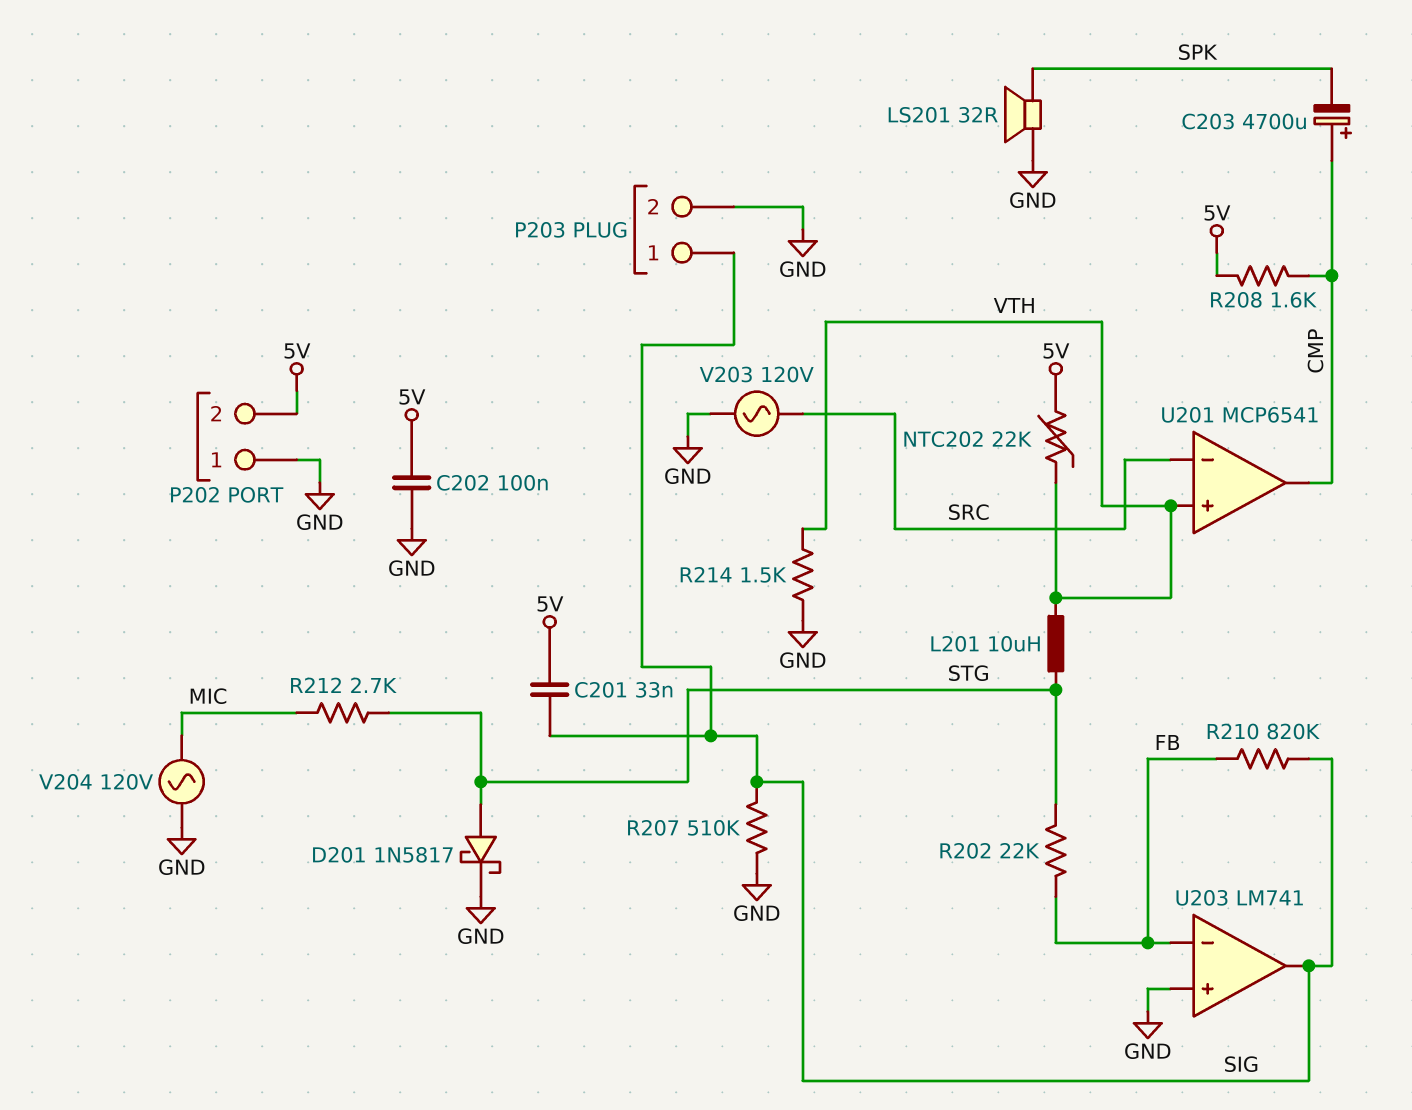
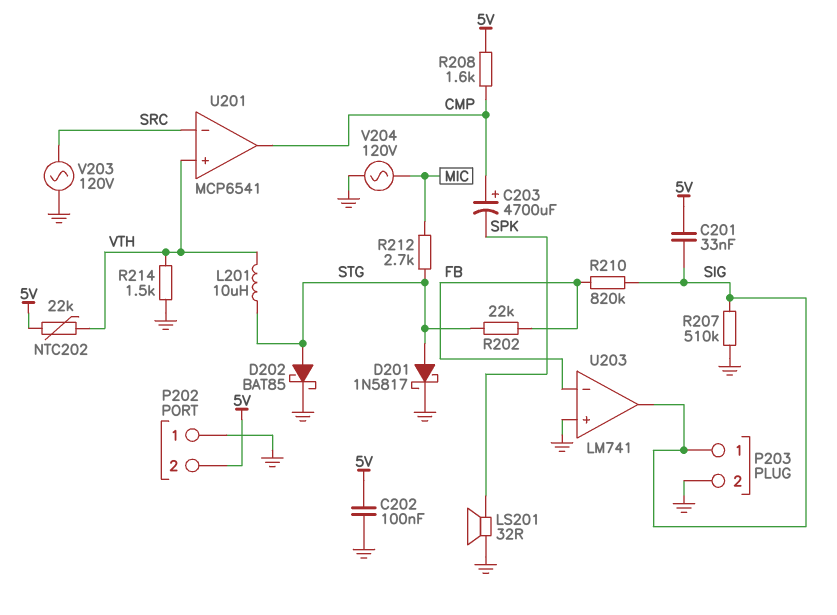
D202: none -> schottky BAT85 (A STG, K GND)

